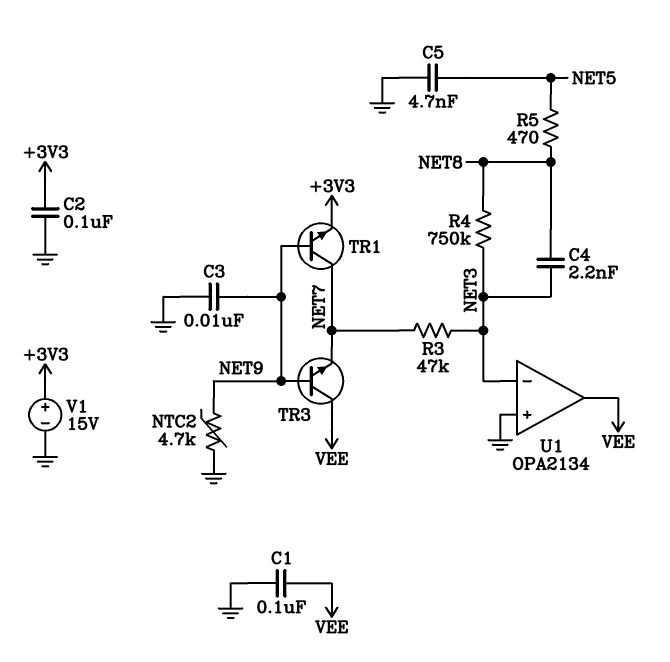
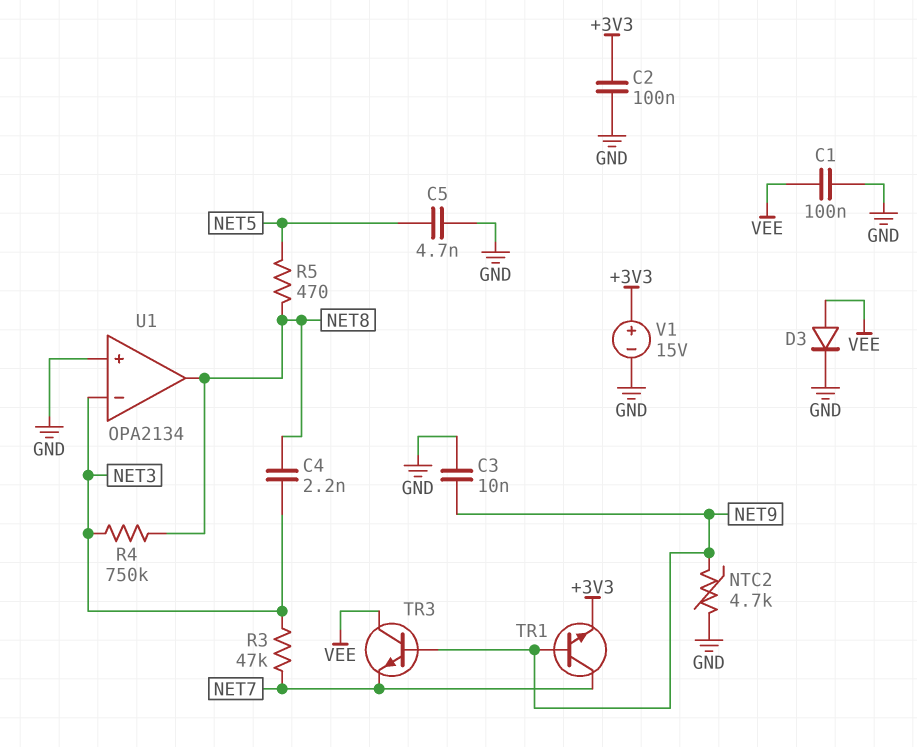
D3: none -> diode (A VEE, K GND)
U1 pin out: VEE -> NET8

